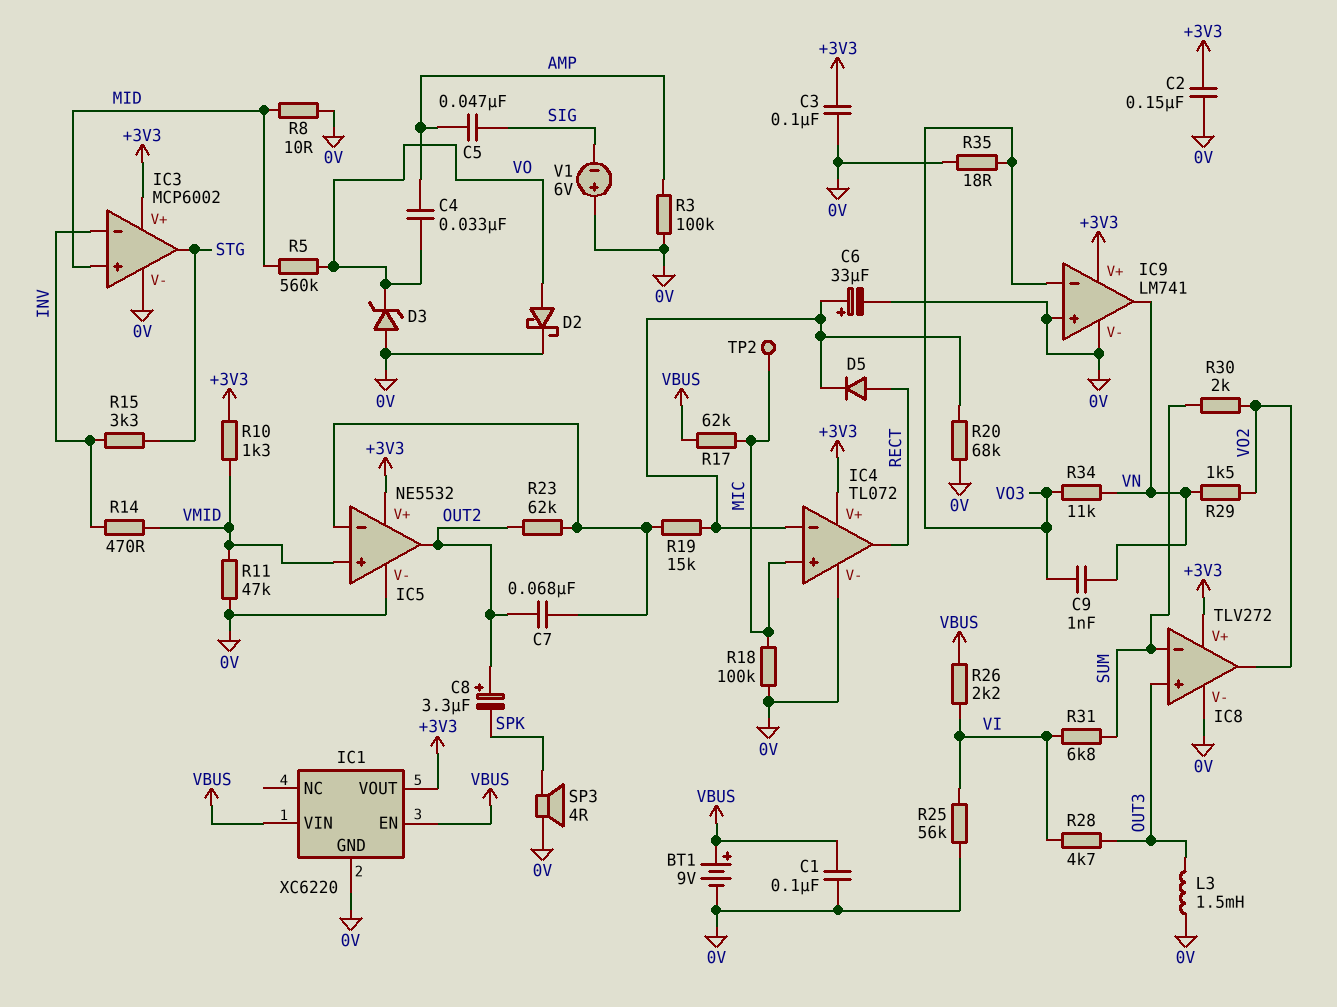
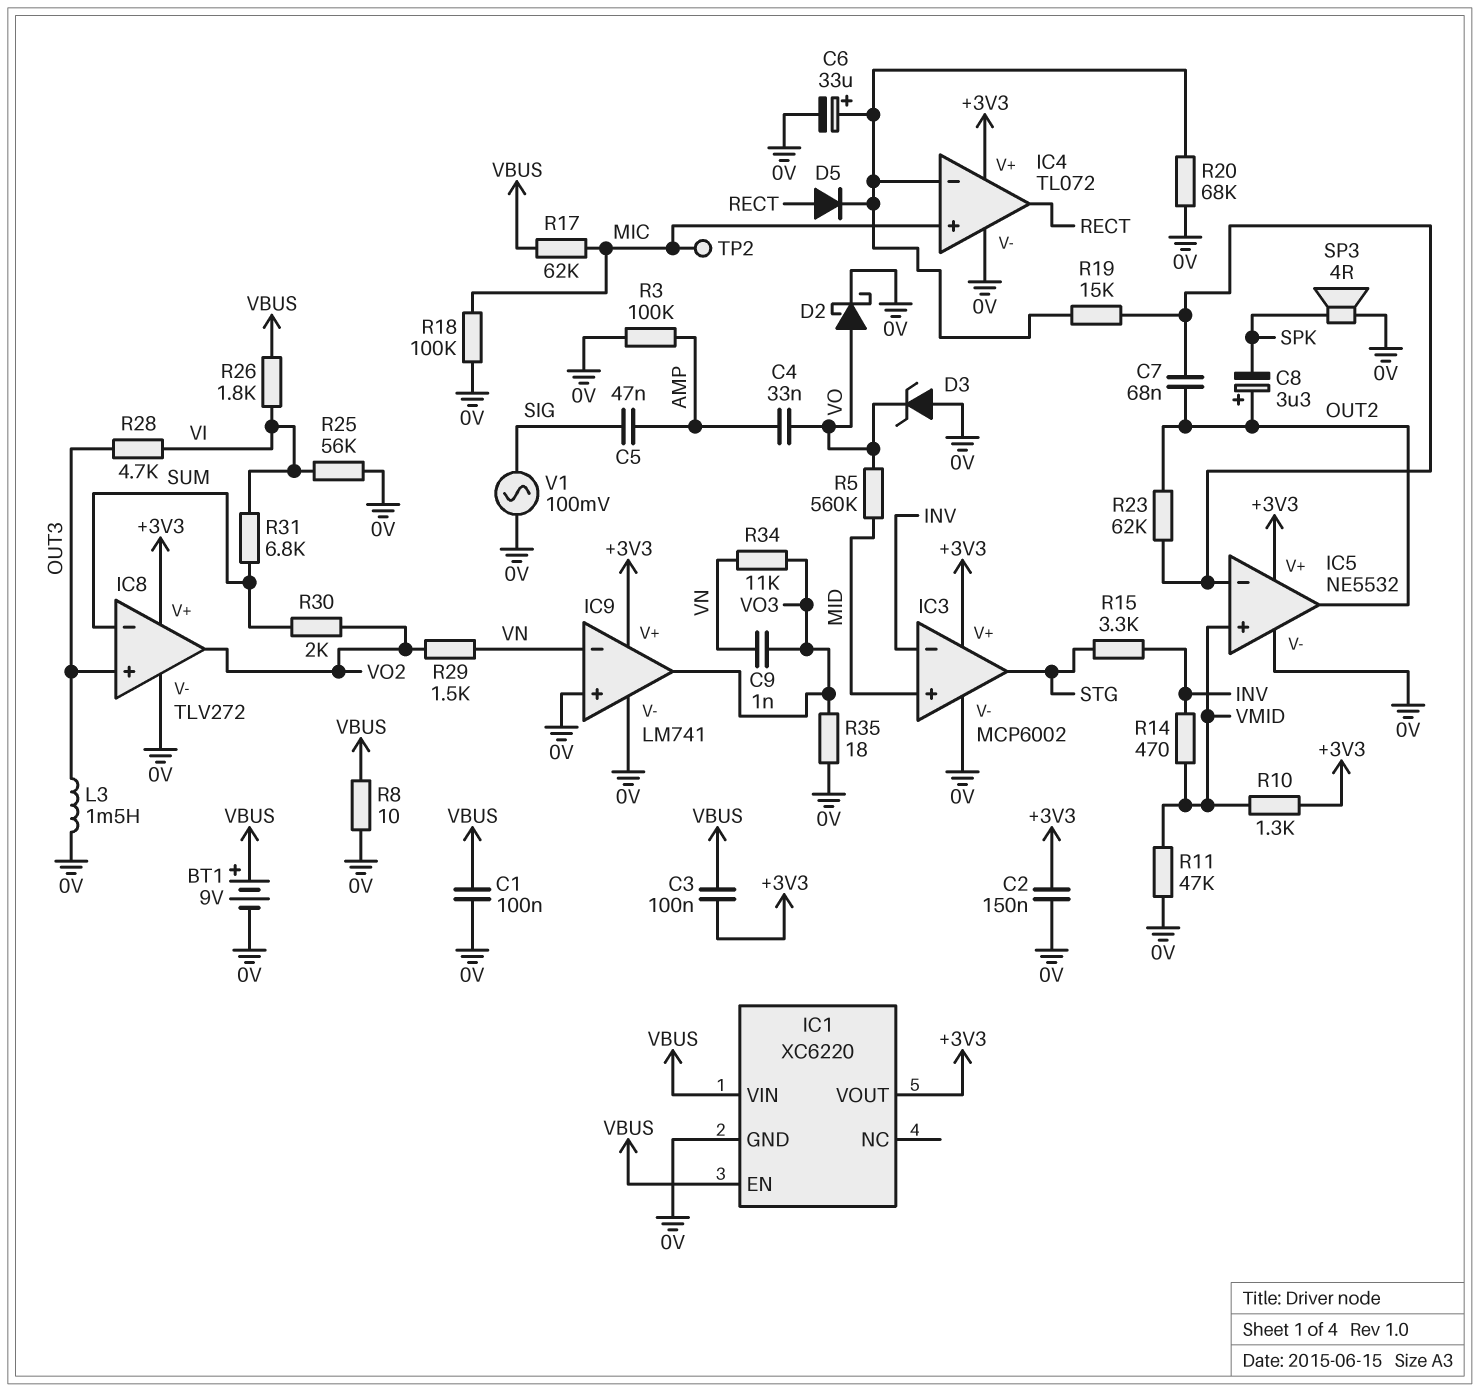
C3: 100nF (+3V3, 0V) -> 100nF (+3V3, VBUS)
IC9 pin in-: VO3 -> VN
IC9 pin out: VN -> VO3
R8: 10 (0V, MID) -> 10 (0V, VBUS)
R26: 2.2k (VBUS, VI) -> 1.8k (VBUS, VI)
V1: 6V (plus 0V, minus SIG) -> AC 100mV (0V, SIG)

